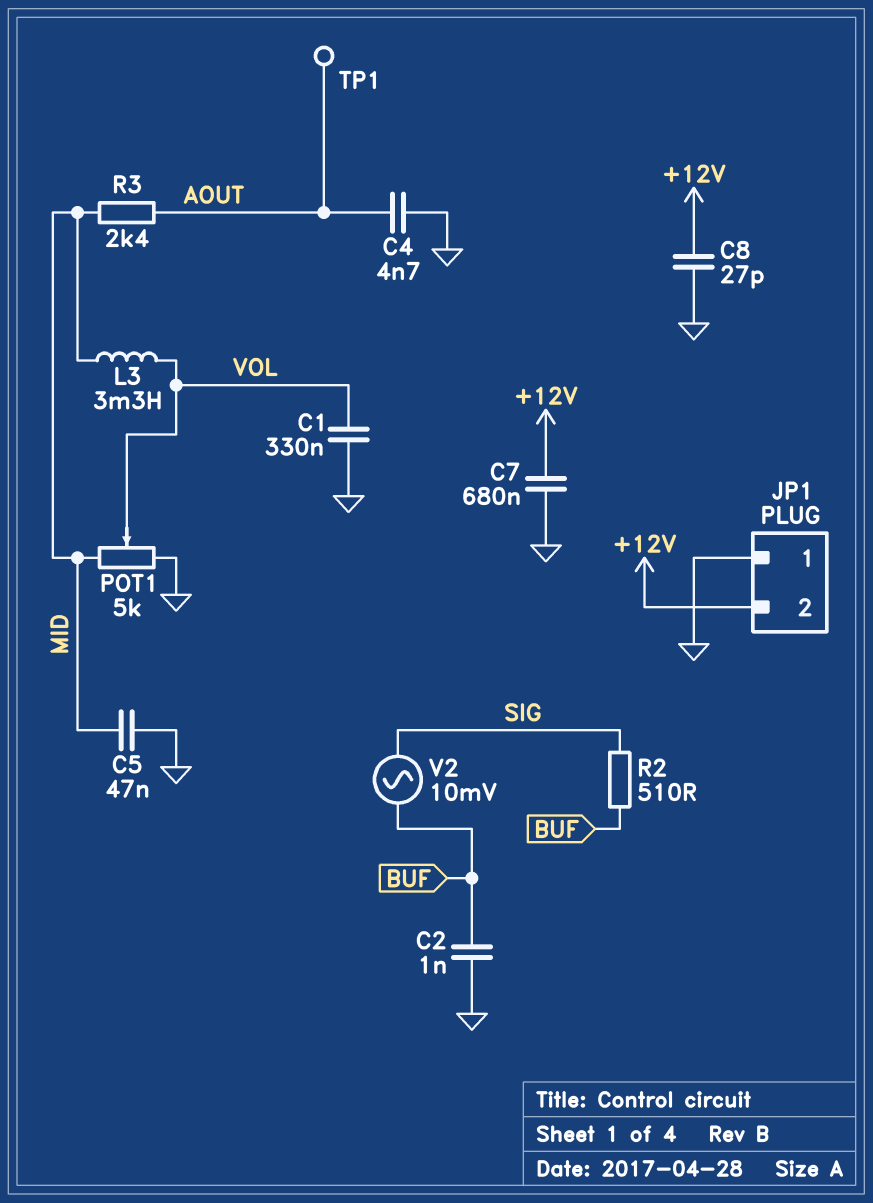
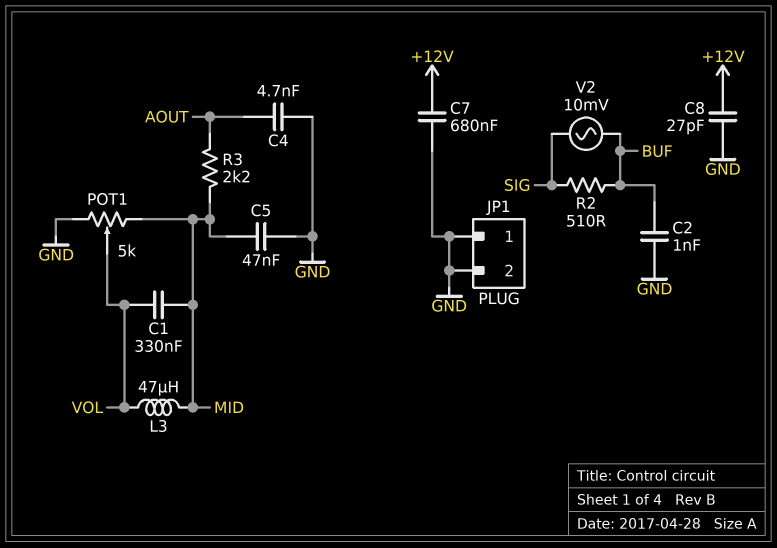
C1: 330nF (GND, VOL) -> 330nF (MID, VOL)
JP1 pin 2: +12V -> GND
L3: 3.3mH (MID, VOL) -> 47uH (MID, VOL)
R3: 2.4k (AOUT, MID) -> 2.2k (AOUT, MID)
TP1: test point (AOUT) -> none

